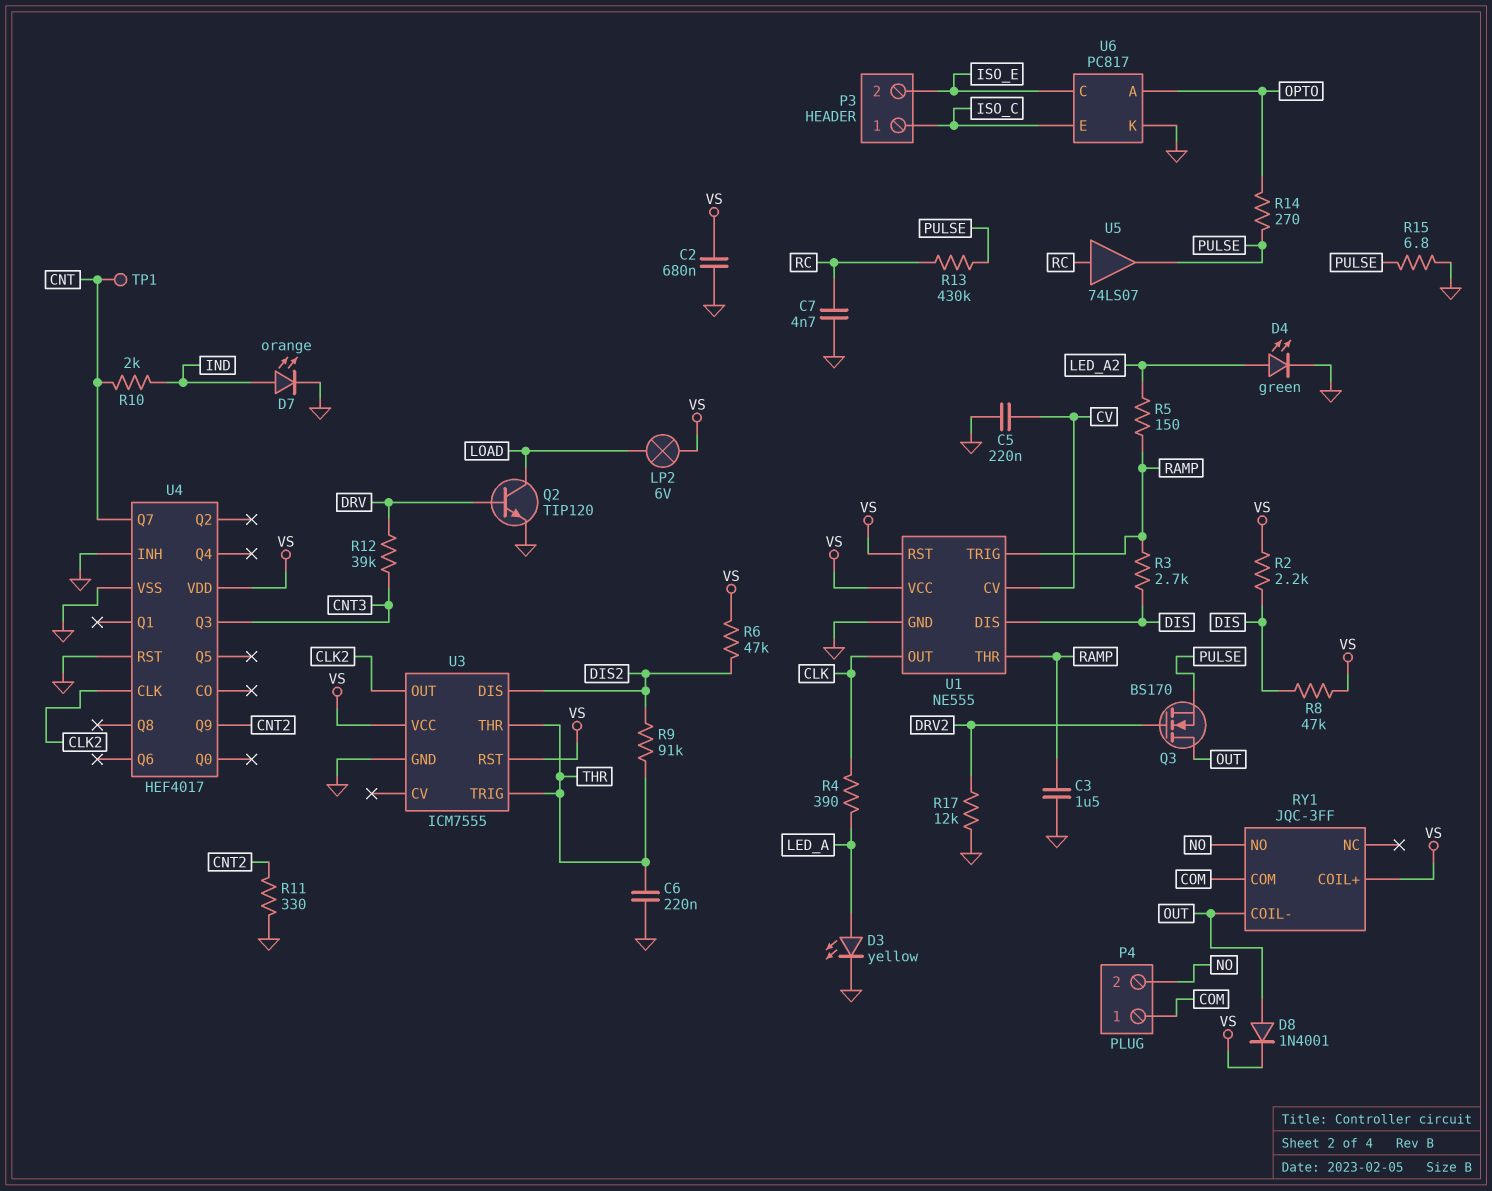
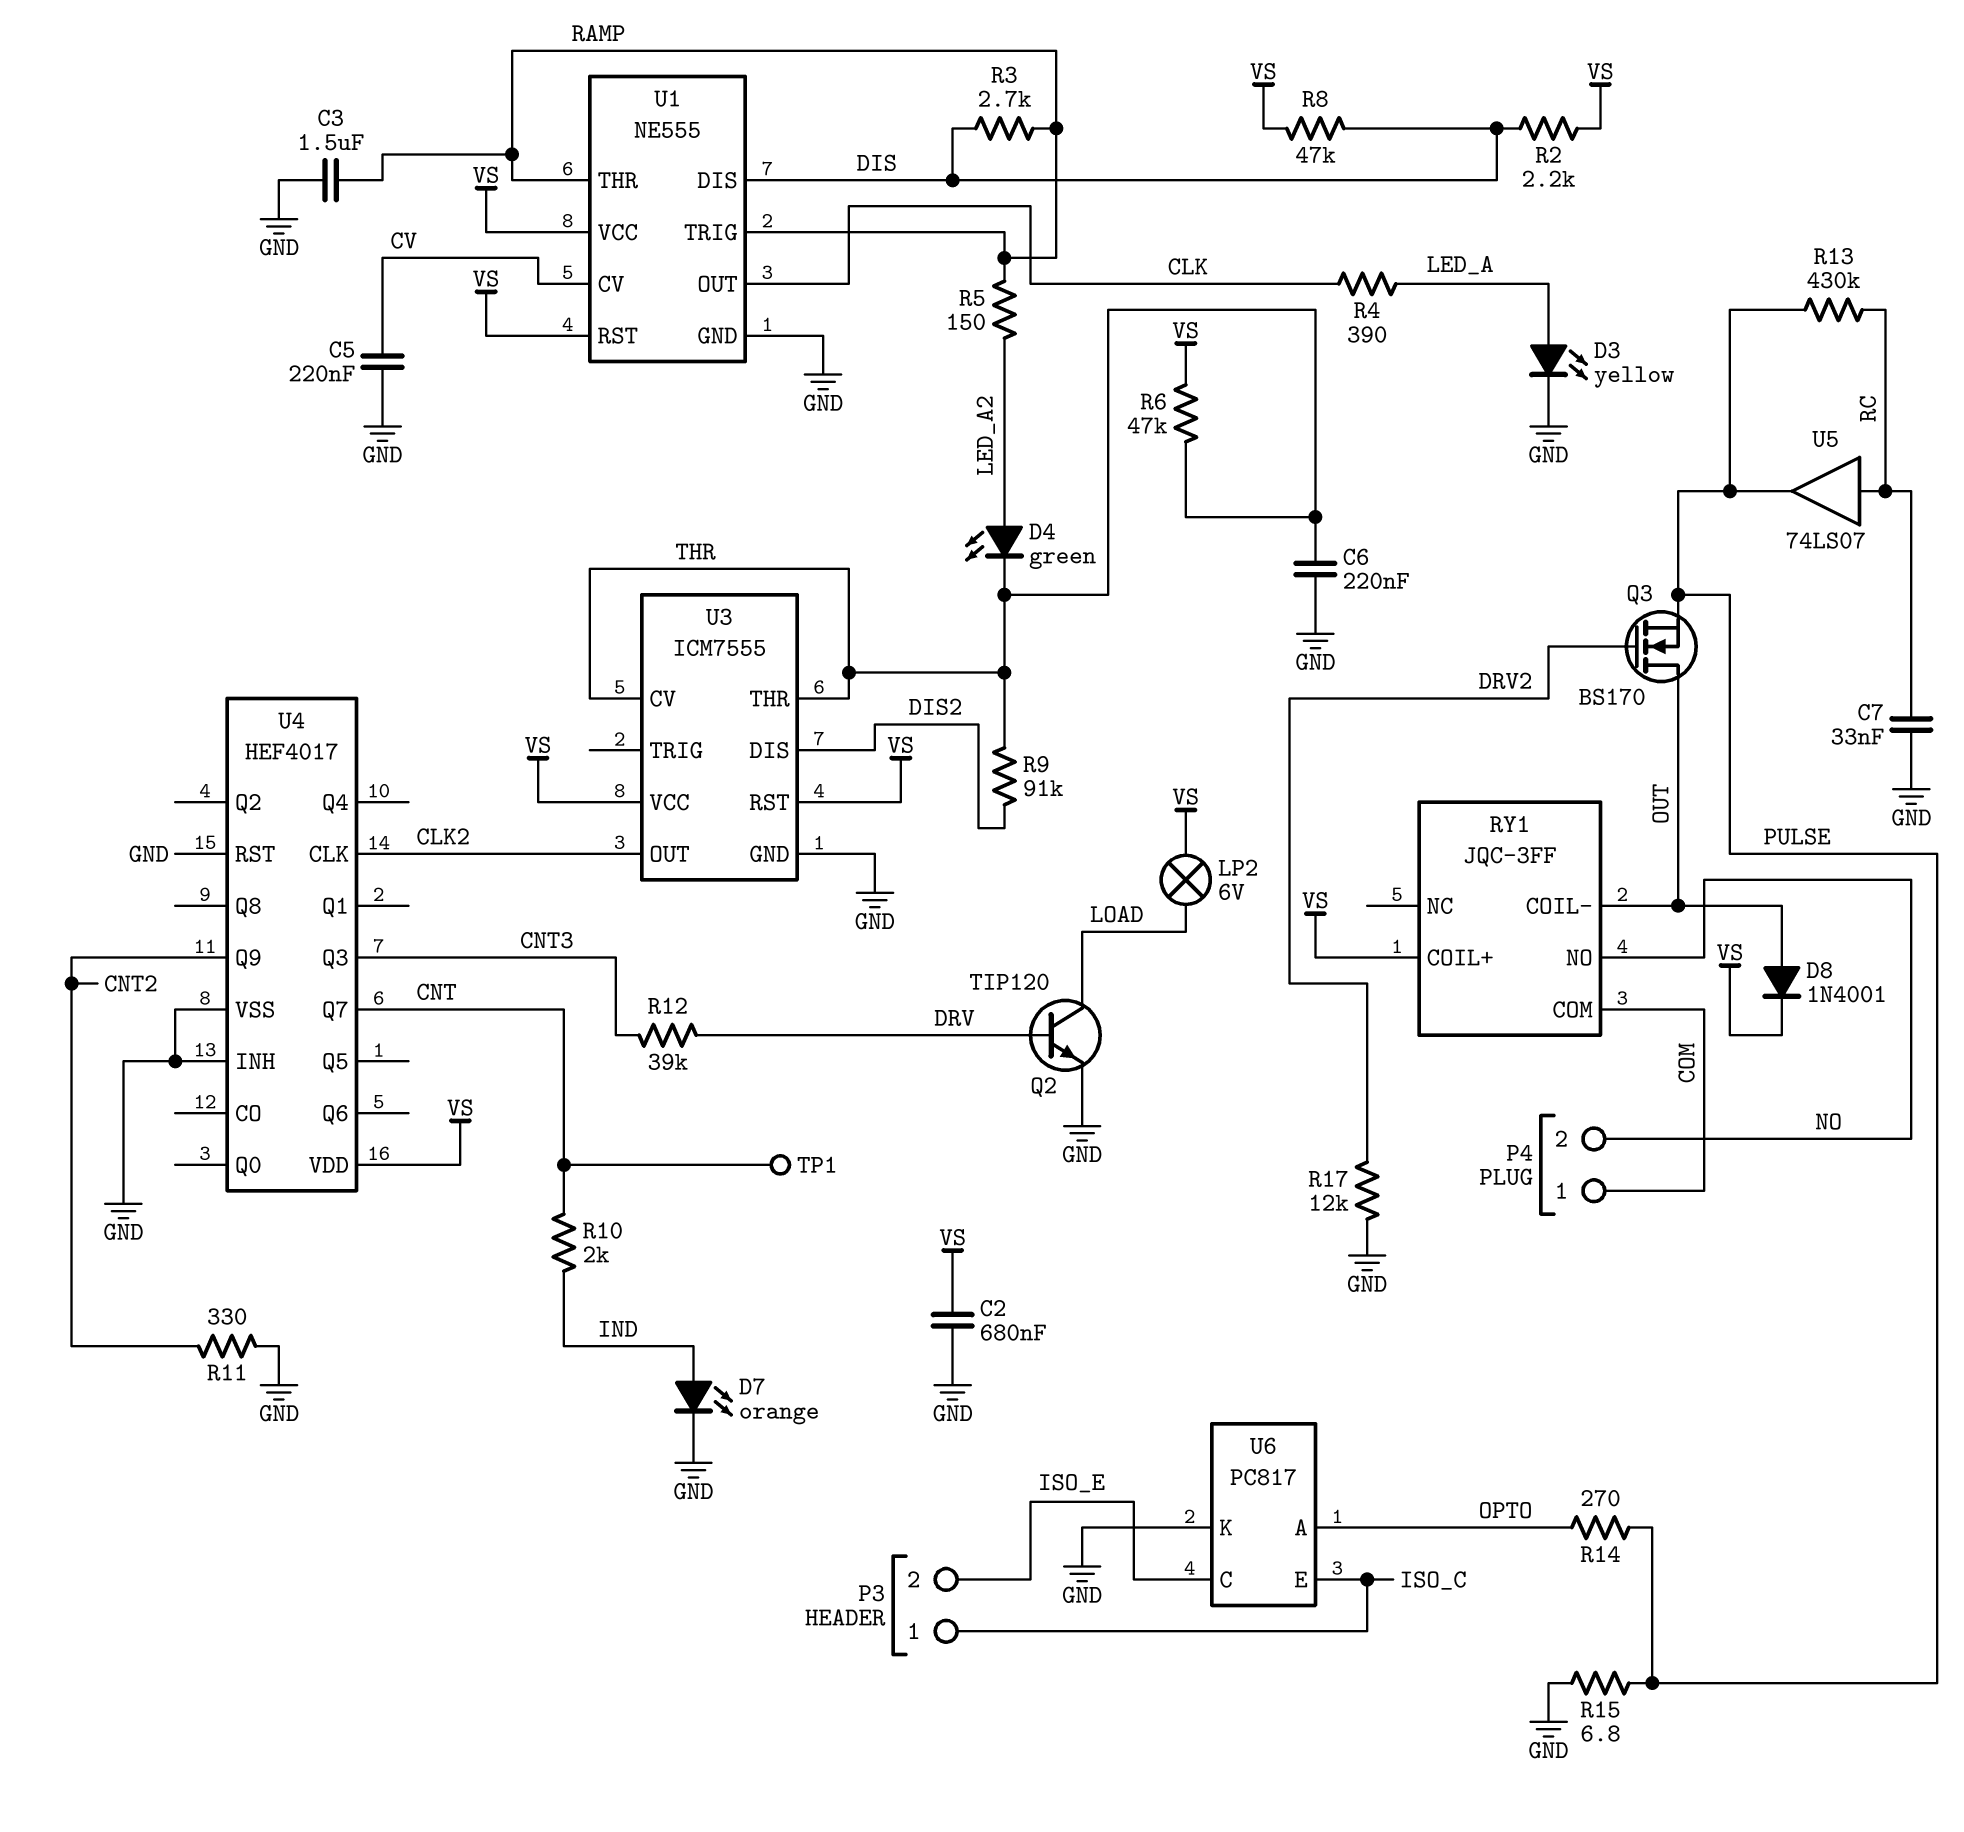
C7: 4.7nF (GND, RC) -> 33nF (GND, RC)
D4: LED green (A LED_A2, K GND) -> LED green (A LED_A2, K THR)
R6: 47k (DIS2, VS) -> 47k (THR, VS)
U3 pin CV: none -> THR
U3 pin TRIG: THR -> none

